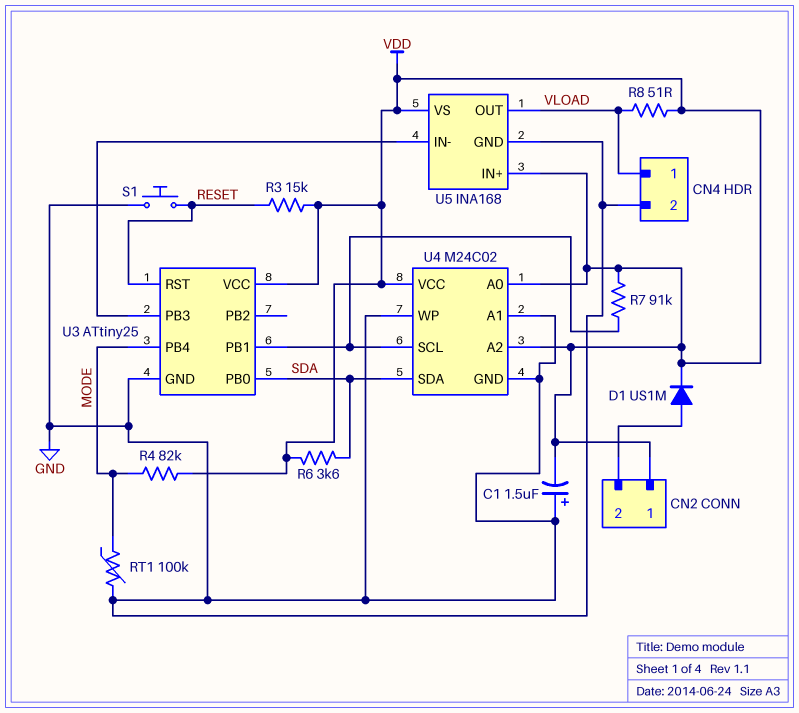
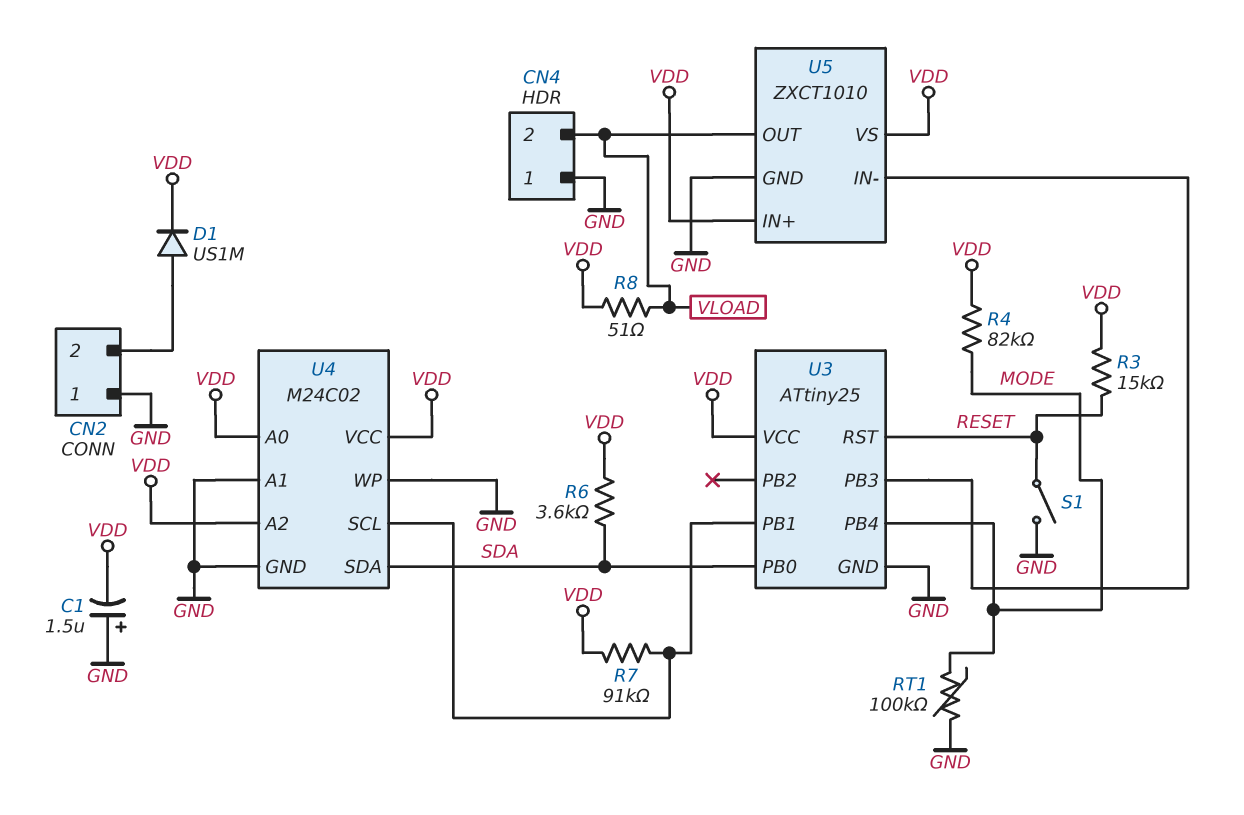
CN2 pin 1: VDD -> GND
CN4 pin 1: VLOAD -> GND
CN4 pin 2: GND -> VLOAD
S1: button (GND, RESET) -> switch (GND, RESET)
U5: INA168 -> ZXCT1010

